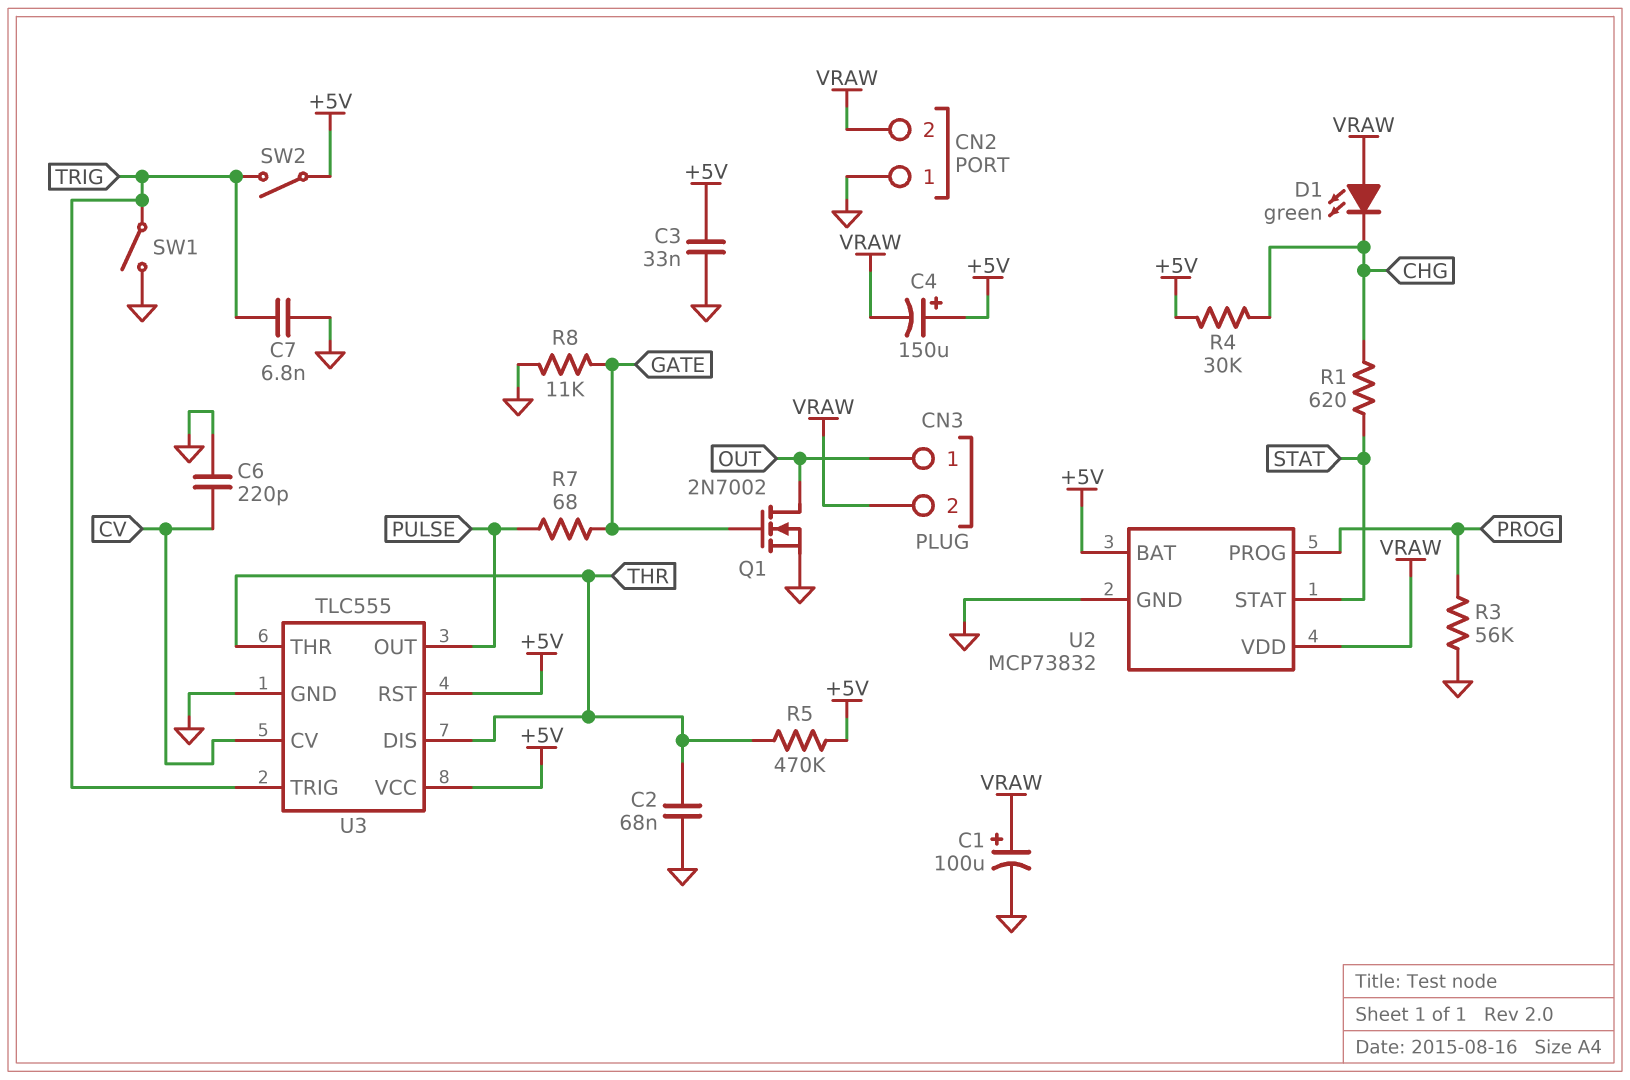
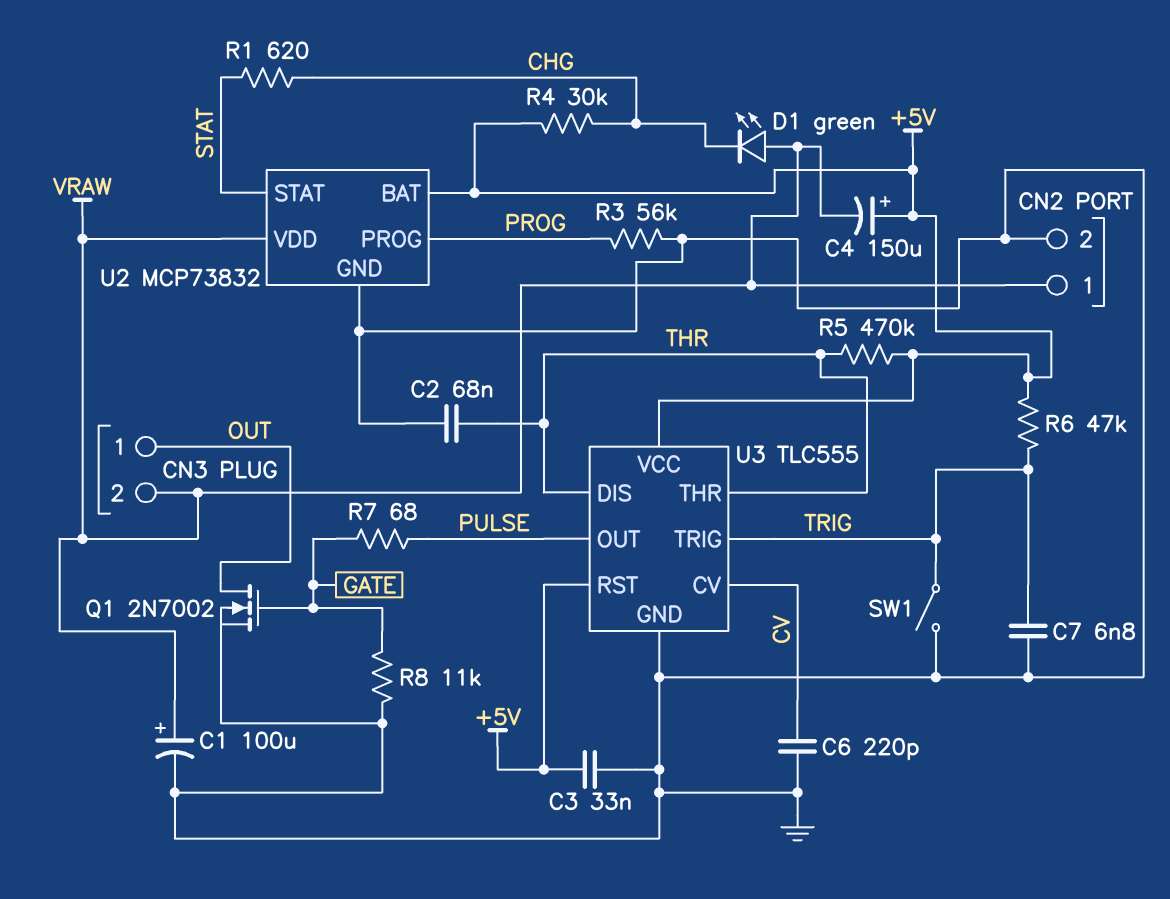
CN2 pin 1: GND -> VRAW
CN2 pin 2: VRAW -> GND
R6: none -> 47k (+5V, TRIG)
SW2: switch (+5V, TRIG) -> none

